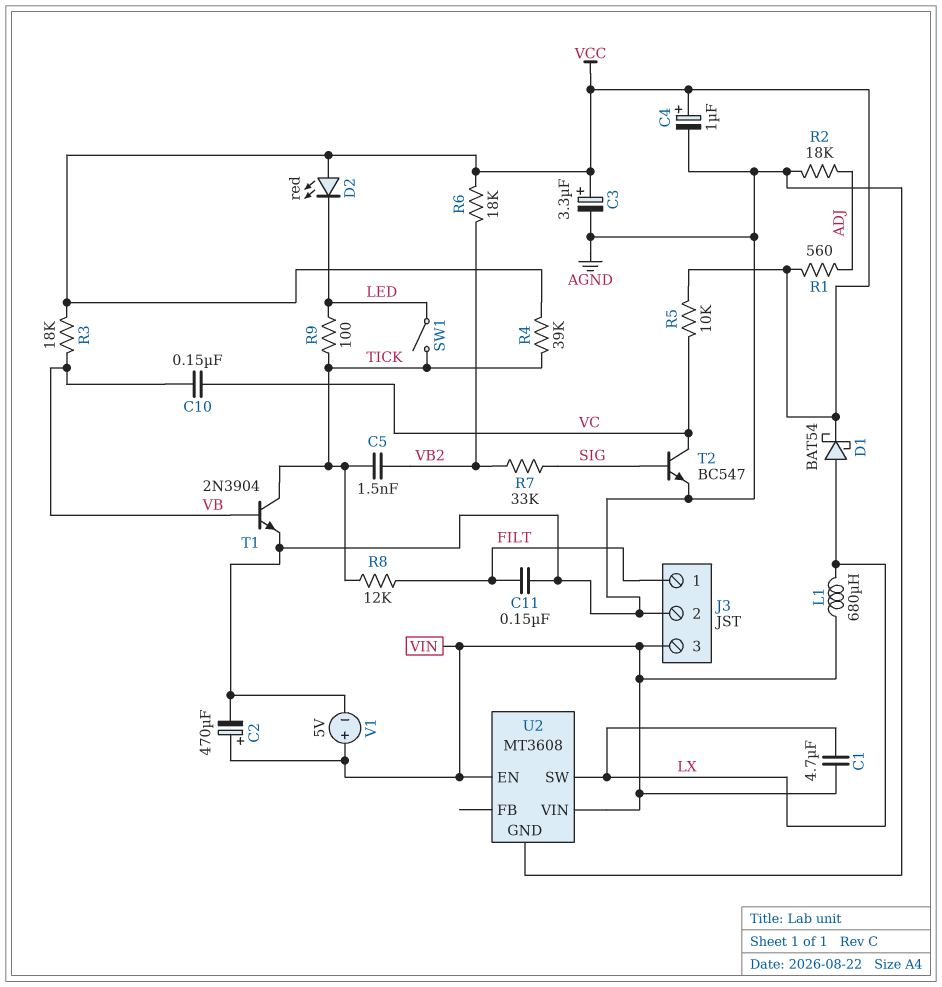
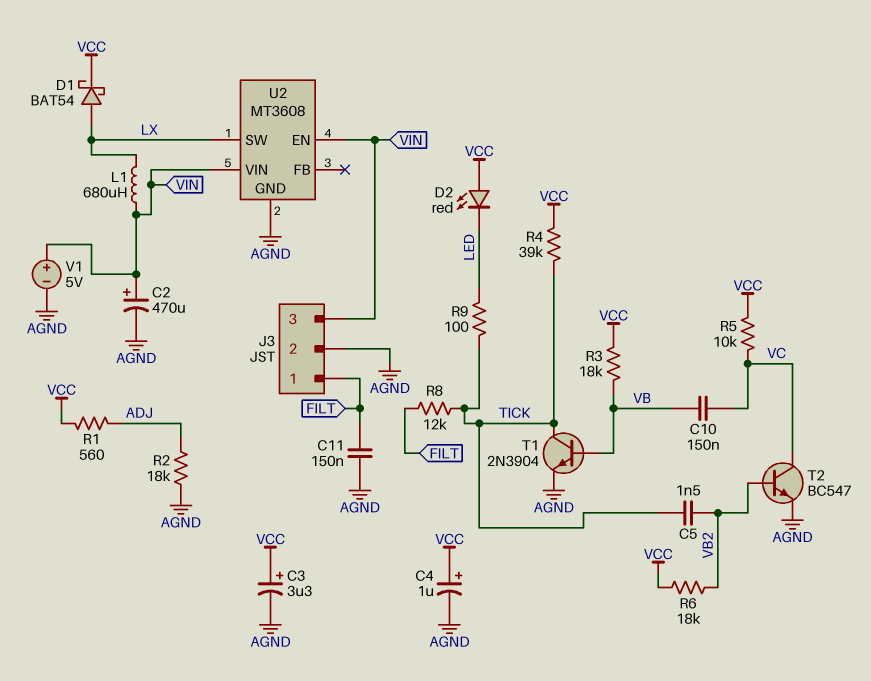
C1: 4.7uF (LX, VIN) -> none
R7: 33k (SIG, VB2) -> none
SW1: switch (LED, TICK) -> none
T2: NPN BC547 (B SIG, C VC, E AGND) -> NPN BC547 (B VB2, C VC, E AGND)

